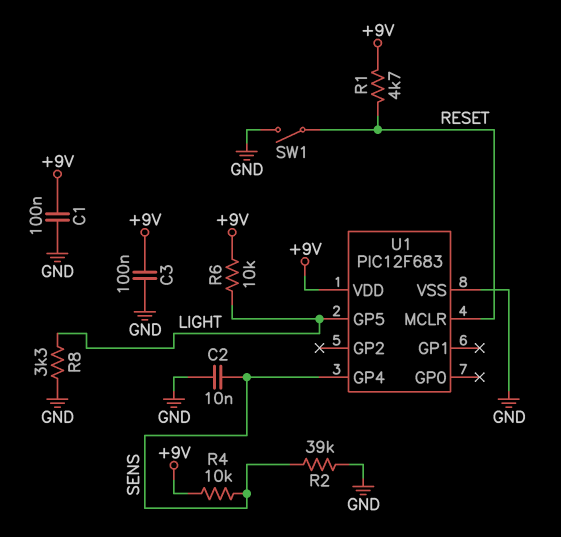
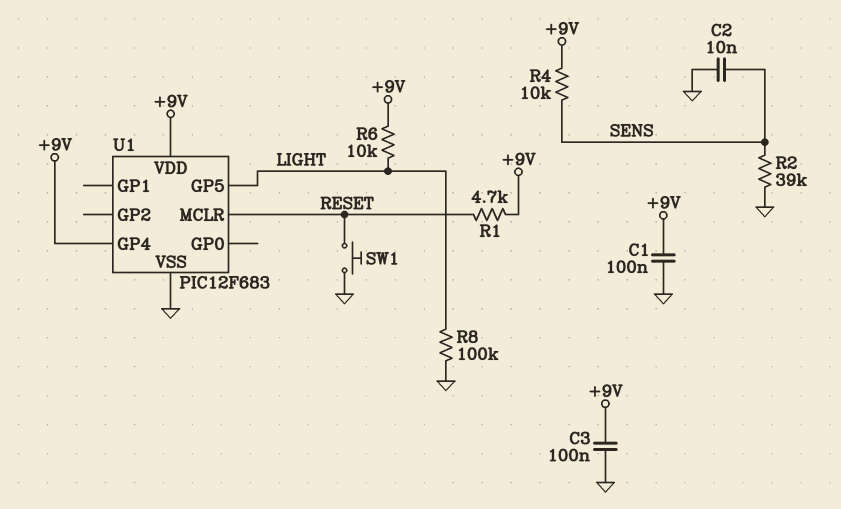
R8: 3.3k (GND, LIGHT) -> 100k (GND, LIGHT)
SW1: switch (GND, RESET) -> button (GND, RESET)
U1 pin GP4: SENS -> +9V

